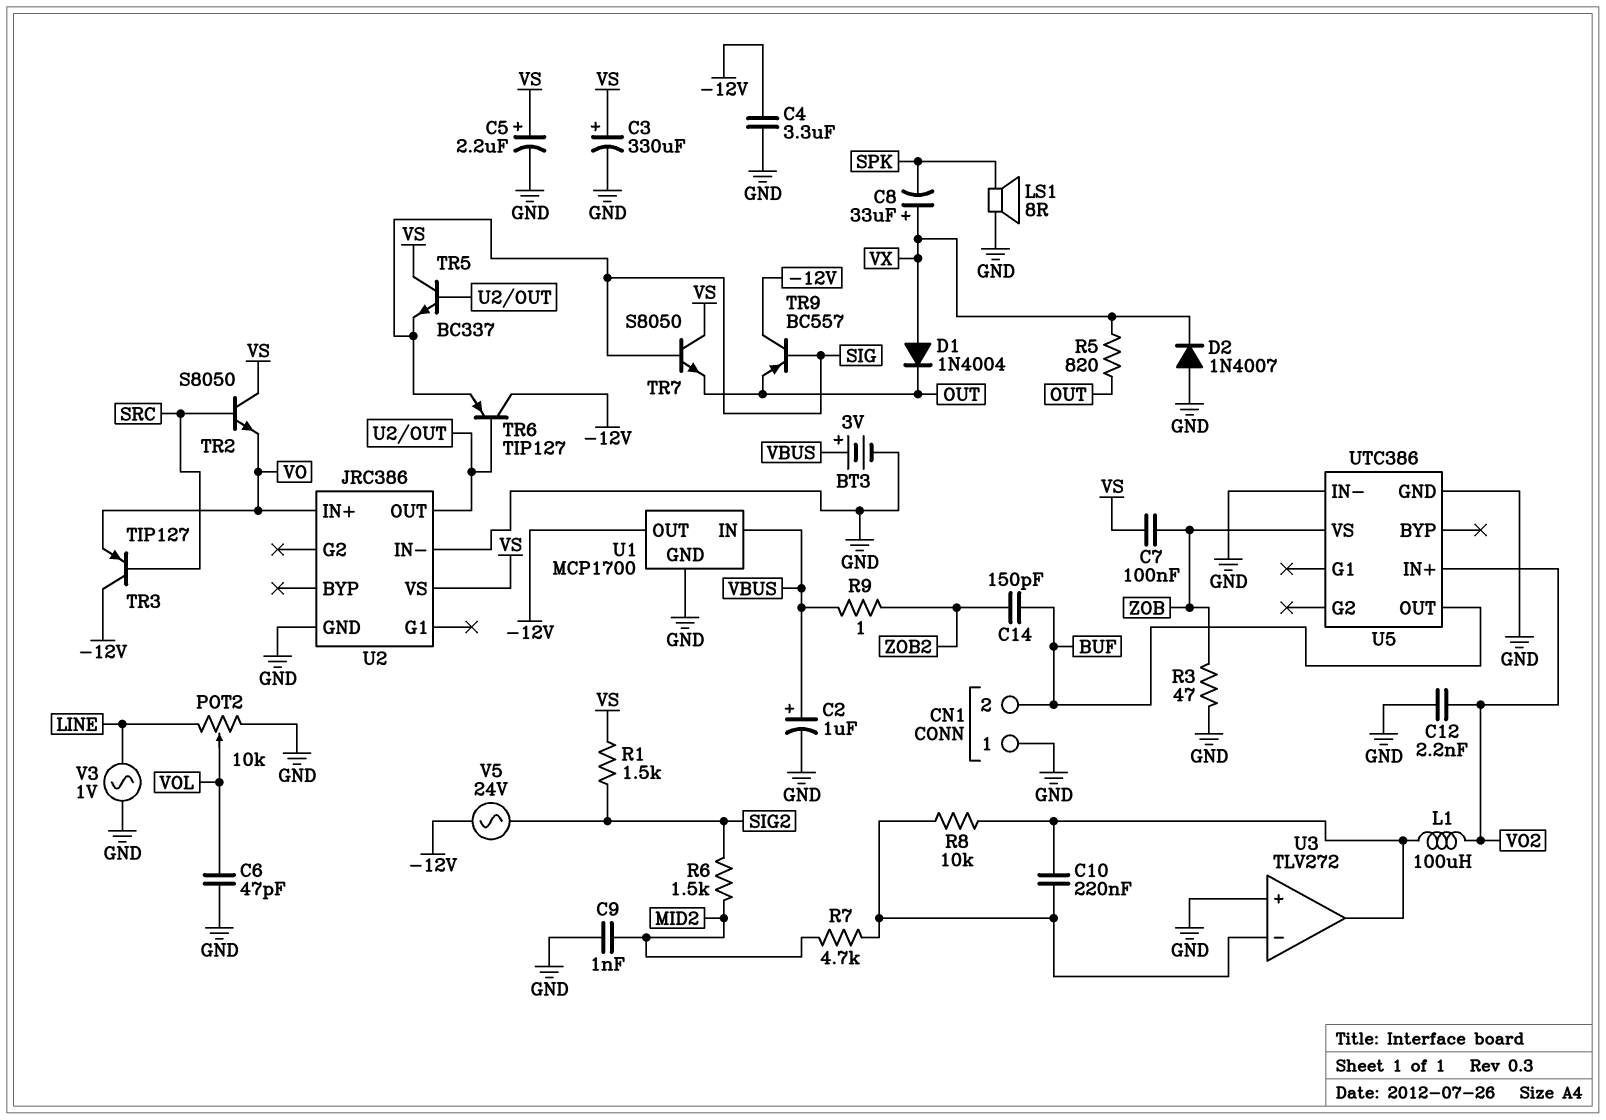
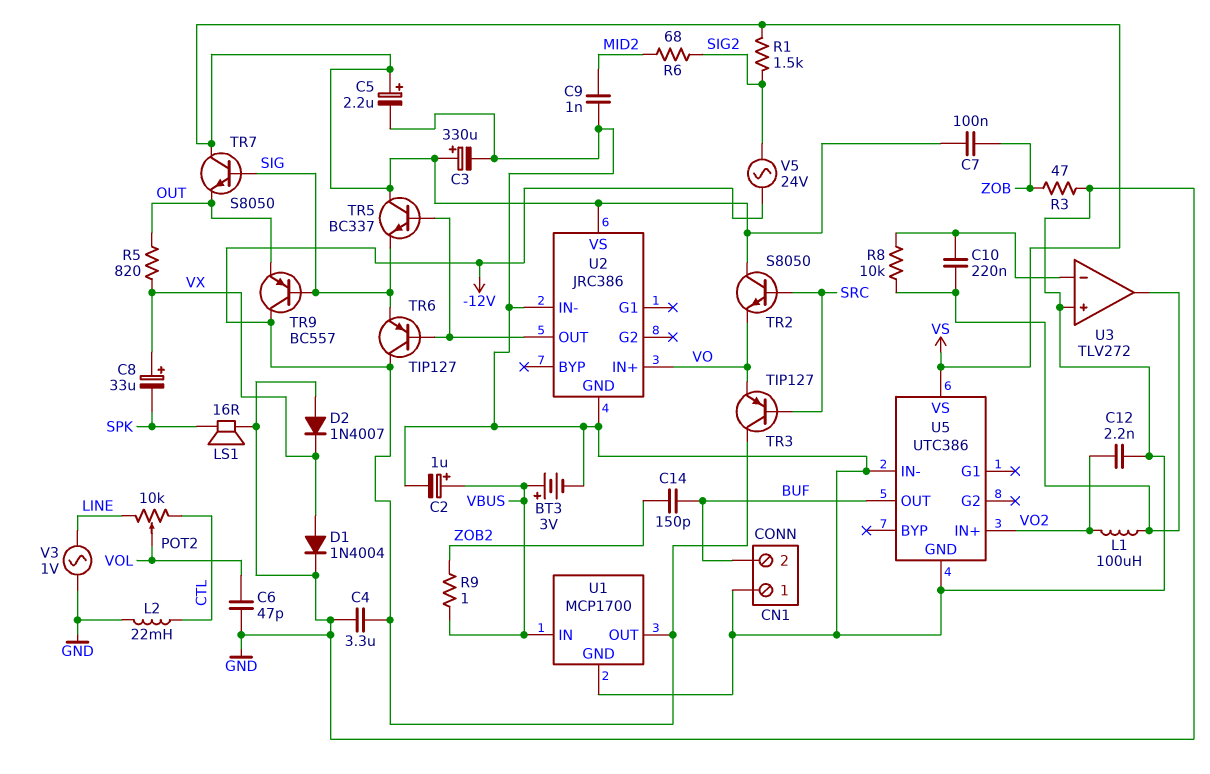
D1: diode 1N4004 (A VX, K OUT) -> diode 1N4004 (A VX, K GND)
L2: none -> 22mH (CTL, GND)
LS1: speaker 8R (GND, SPK) -> speaker 16R (GND, SPK)
POT2: 10k (GND, LINE, wiper VOL) -> 10k (CTL, LINE, wiper VOL)
R6: 1.5k (MID2, SIG2) -> 68 (MID2, SIG2)
R7: 4.7k (MID2, U3/in-) -> none
U5 pin VS: ZOB -> VS

